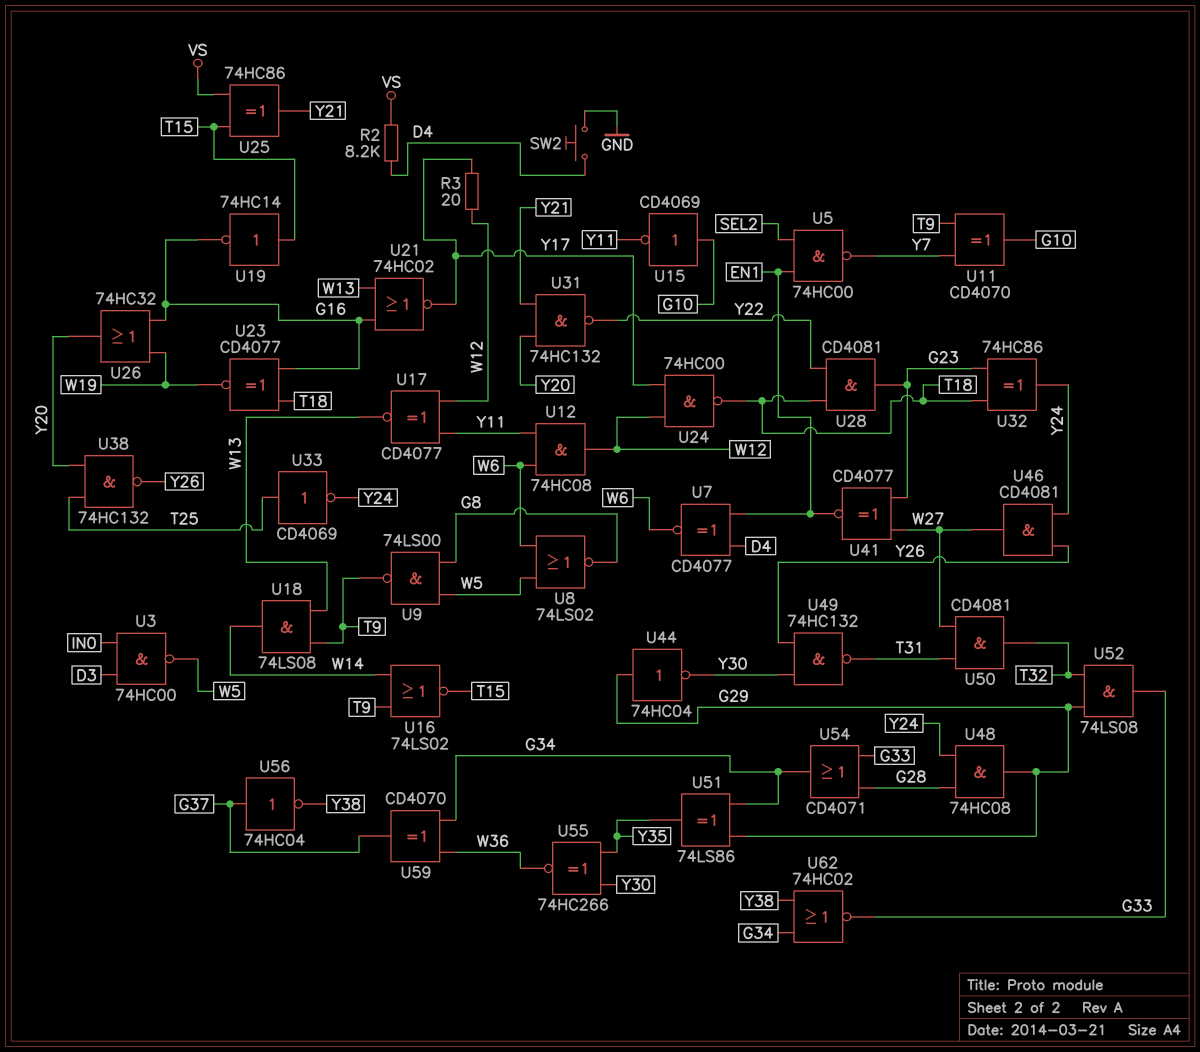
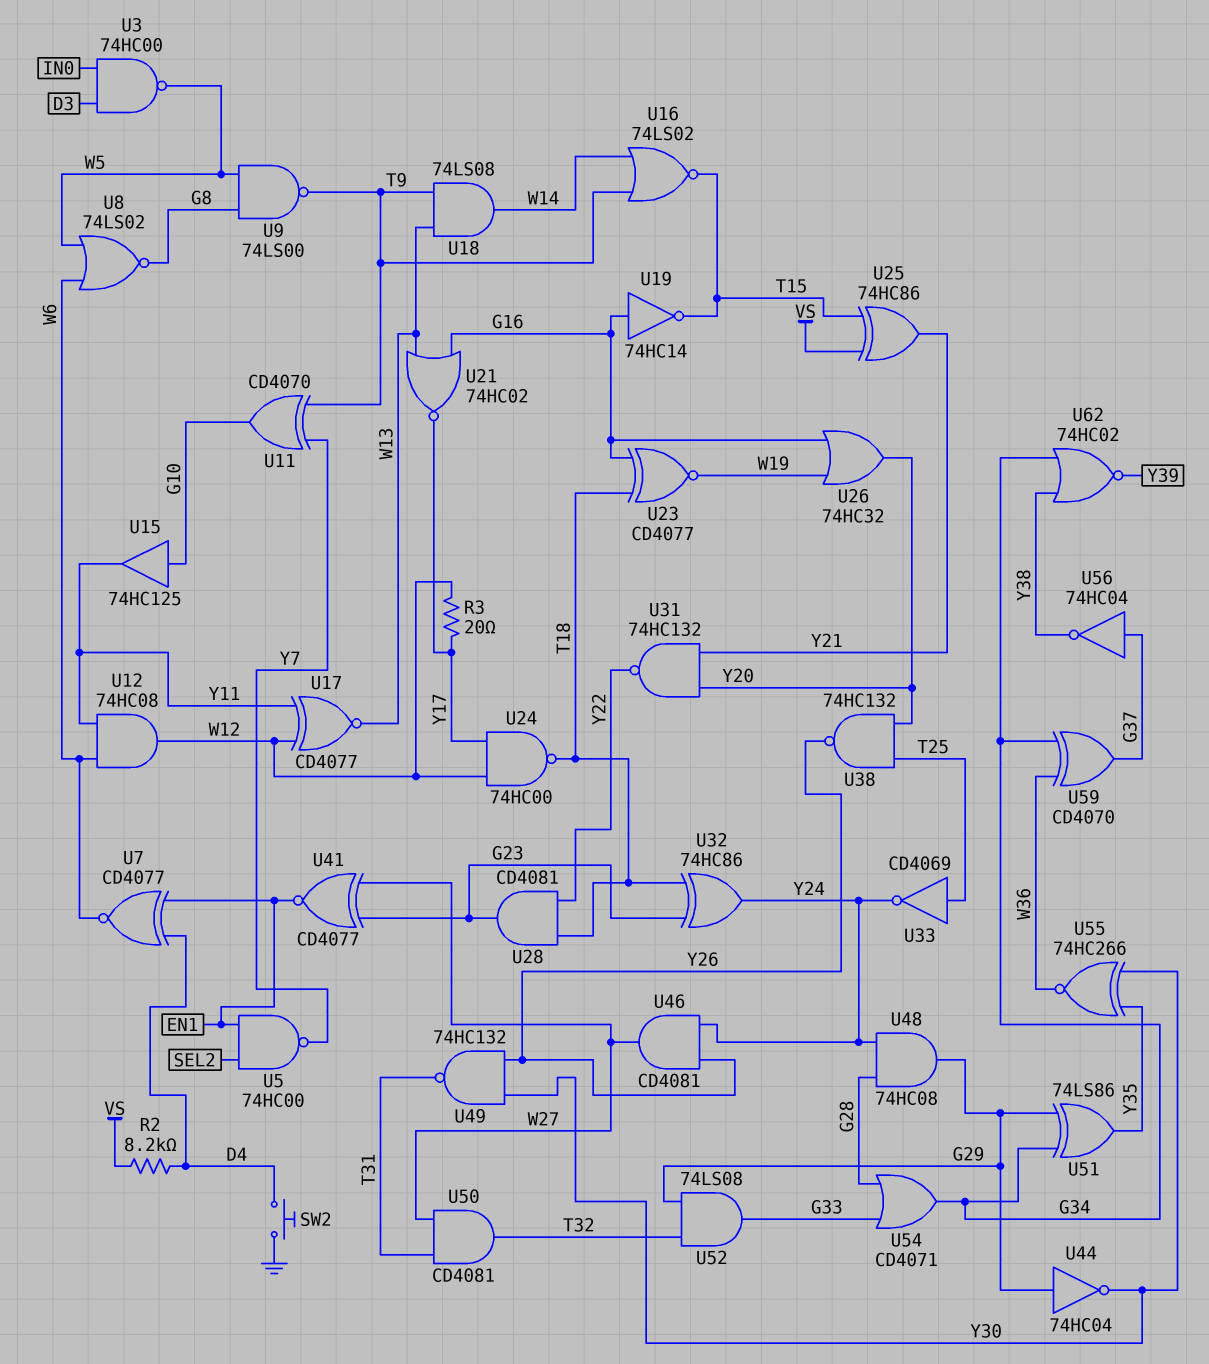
U15: NOT CD4069 (in G10, out Y11) -> buffer 74HC125 (in G10, out Y11)
U19: NOT 74HC14 (in T15, out G16) -> NOT 74HC14 (in G16, out T15)
U62: NOR 74HC02 (in G34, in Y38, out G33) -> NOR 74HC02 (in G34, in Y38, out Y39)

